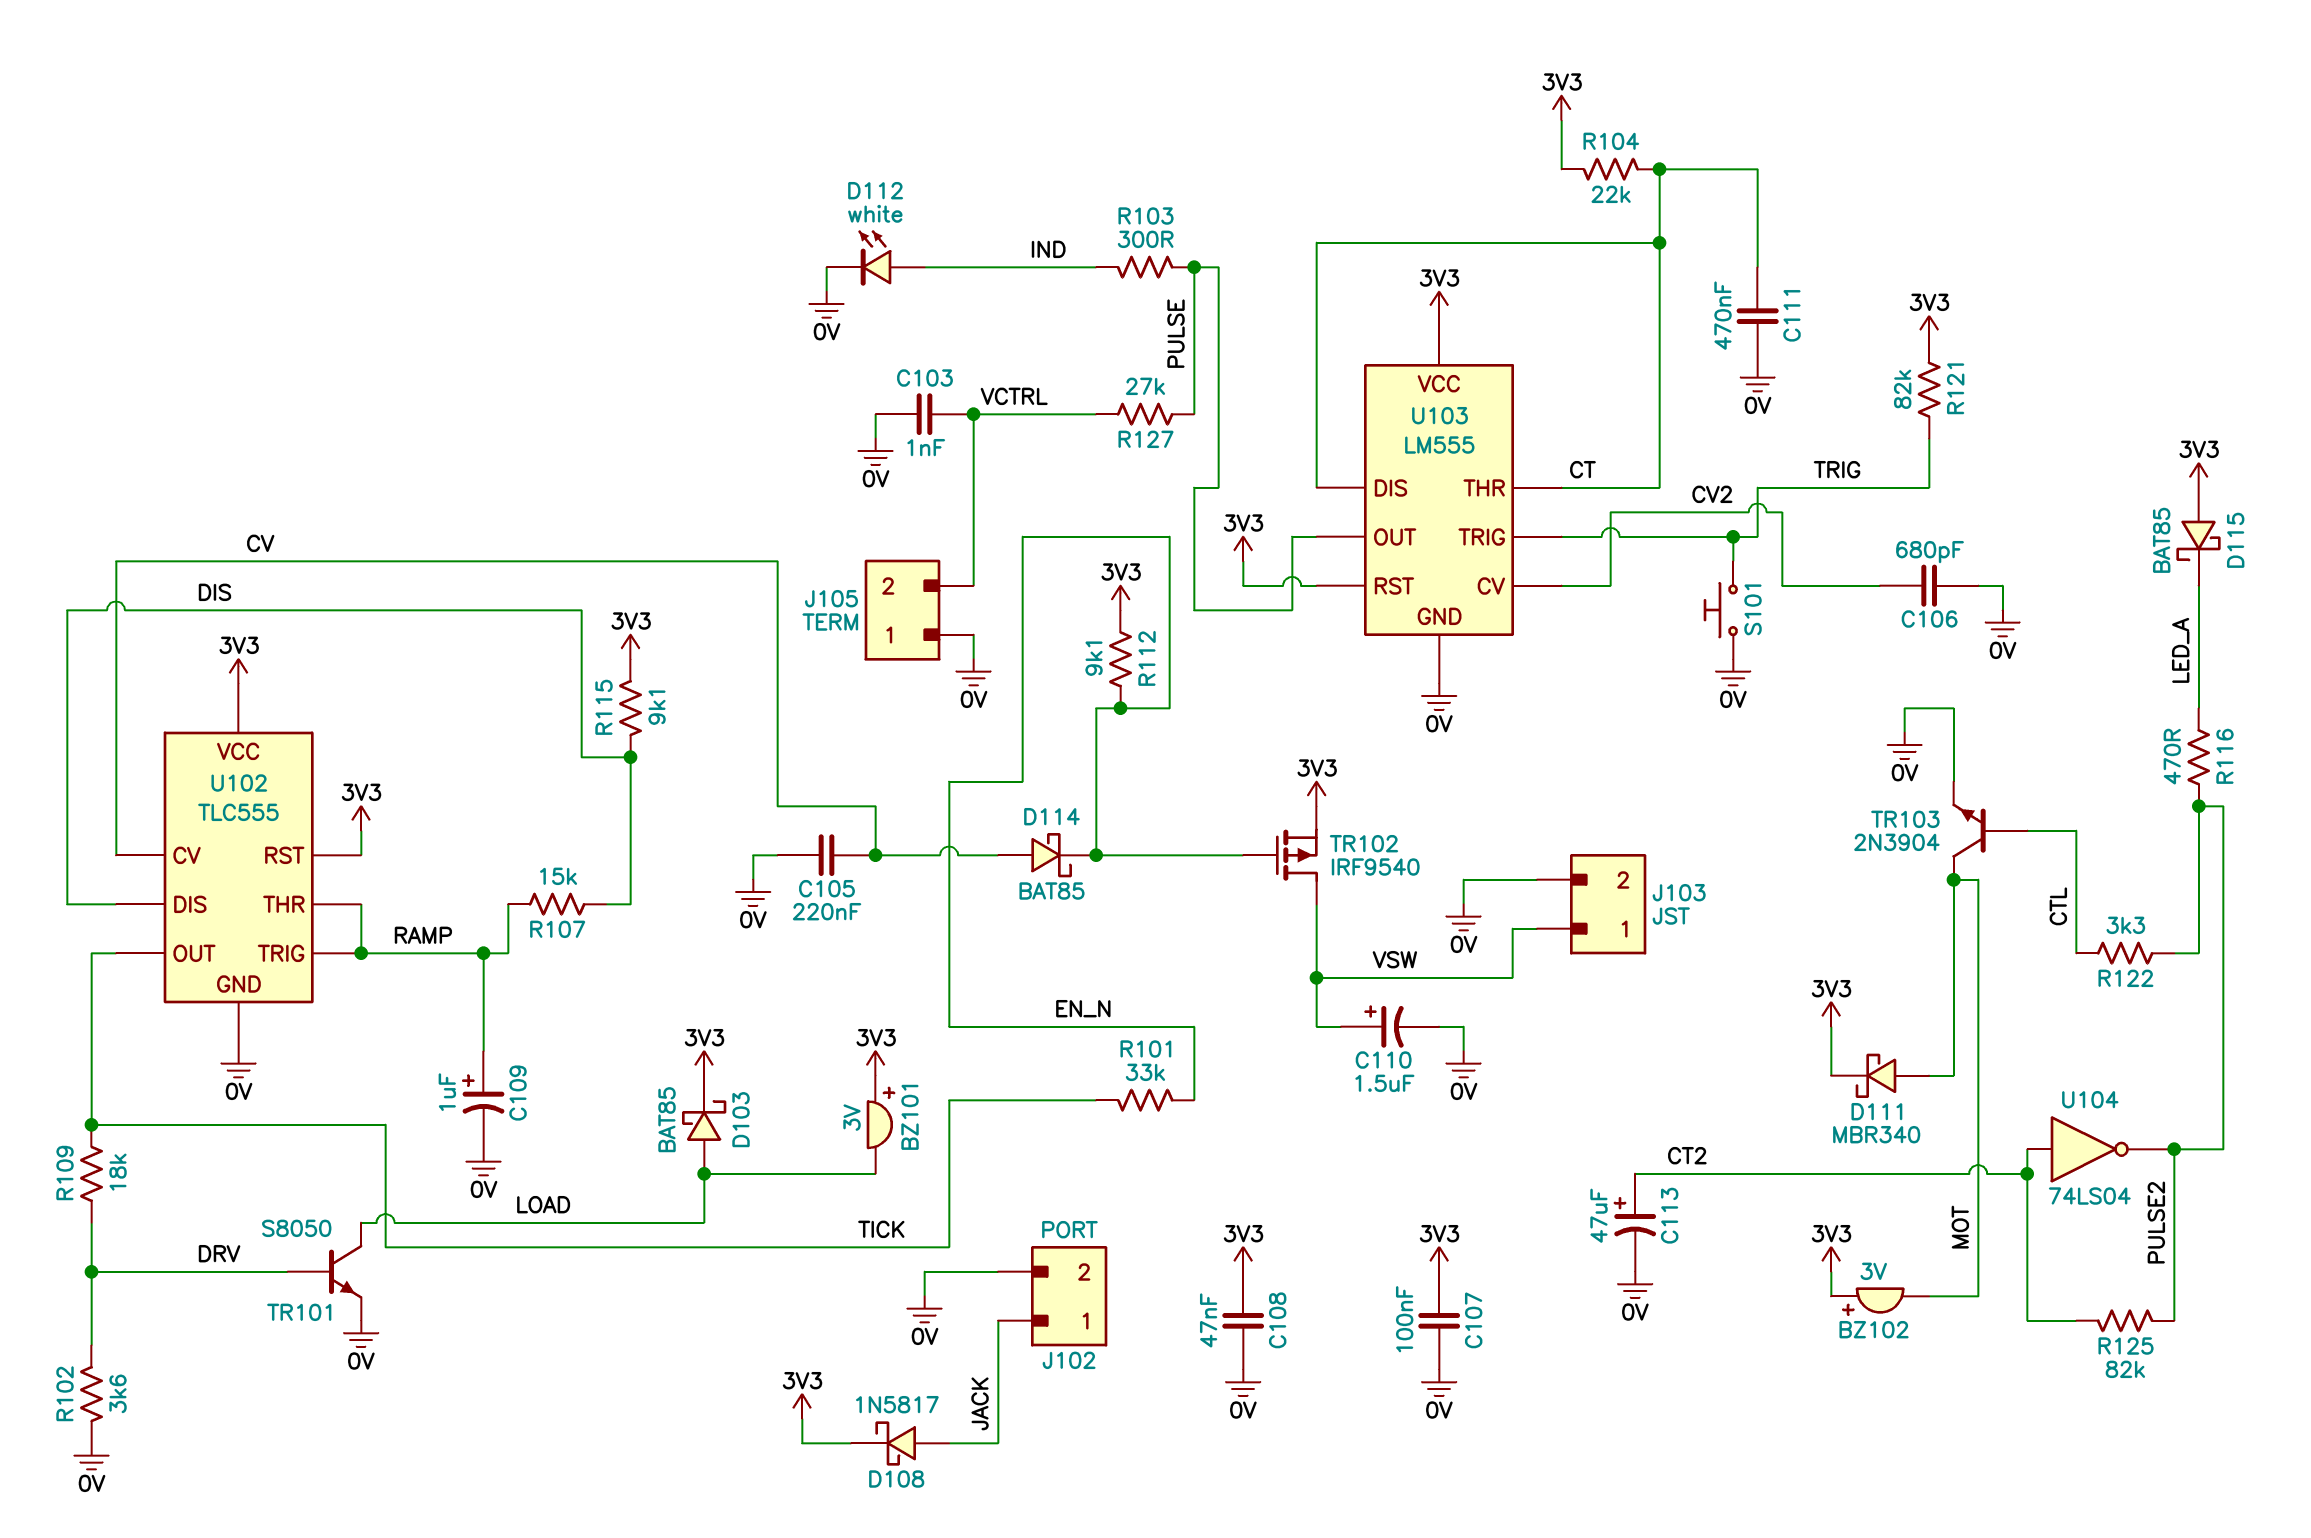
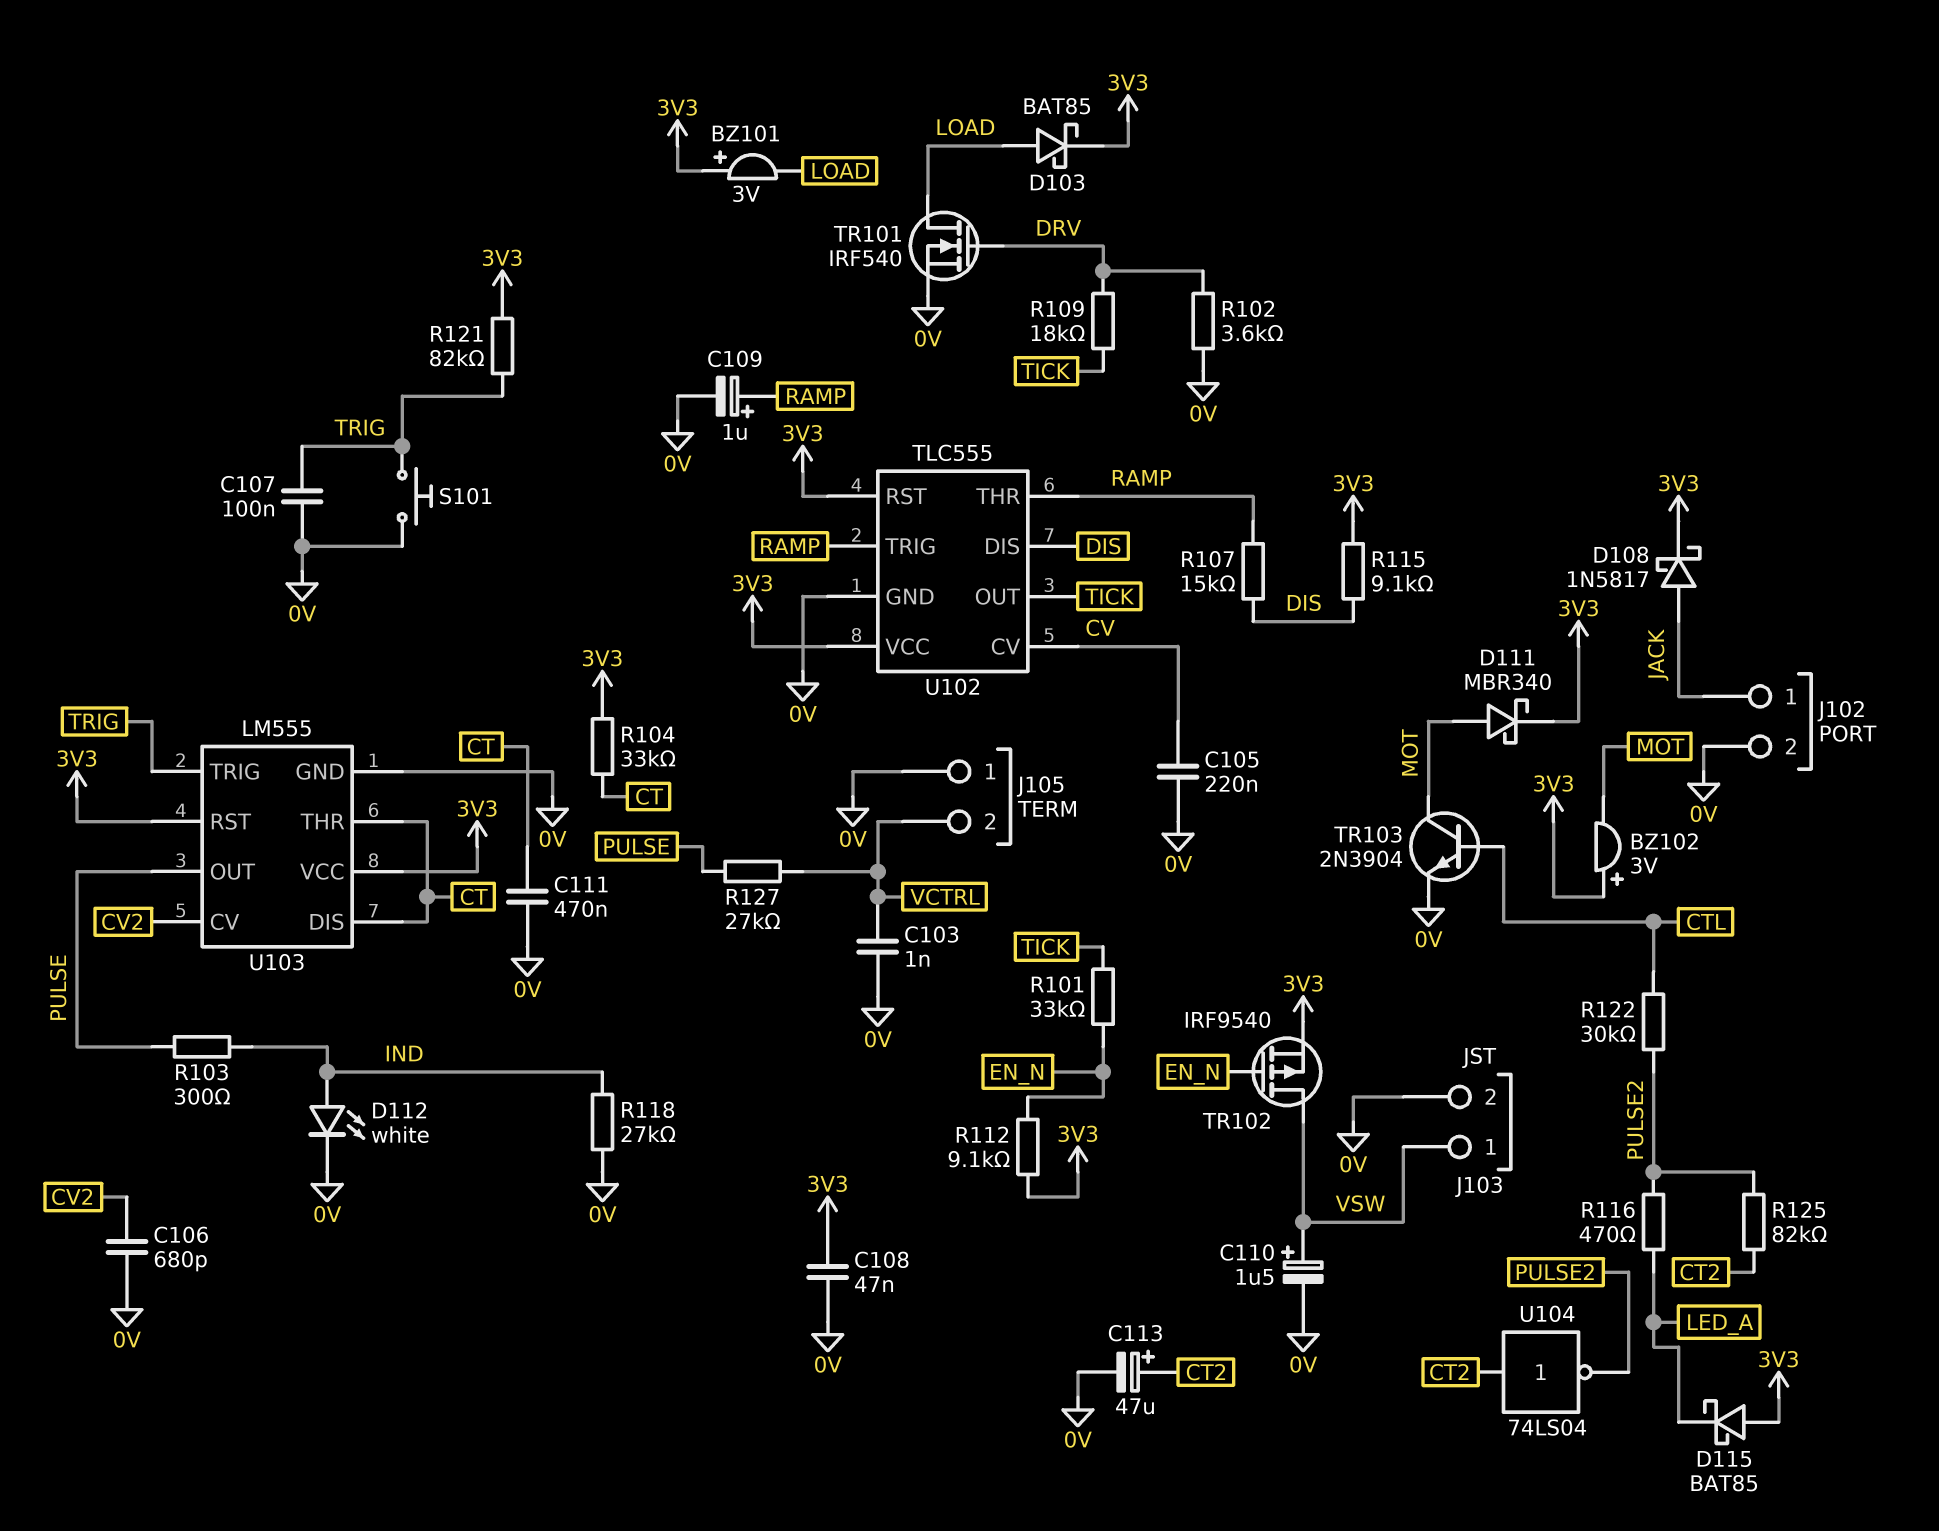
C107: 100nF (0V, 3V3) -> 100nF (0V, TRIG)
D114: schottky BAT85 (A CV, K EN_N) -> none
R104: 22k (3V3, CT) -> 33k (3V3, CT)
R118: none -> 27k (0V, IND)
R122: 3.3k (CTL, PULSE2) -> 30k (CTL, PULSE2)
TR101: NPN S8050 (B DRV, C LOAD, E 0V) -> NMOS IRF540 (G DRV, D LOAD, S 0V)

